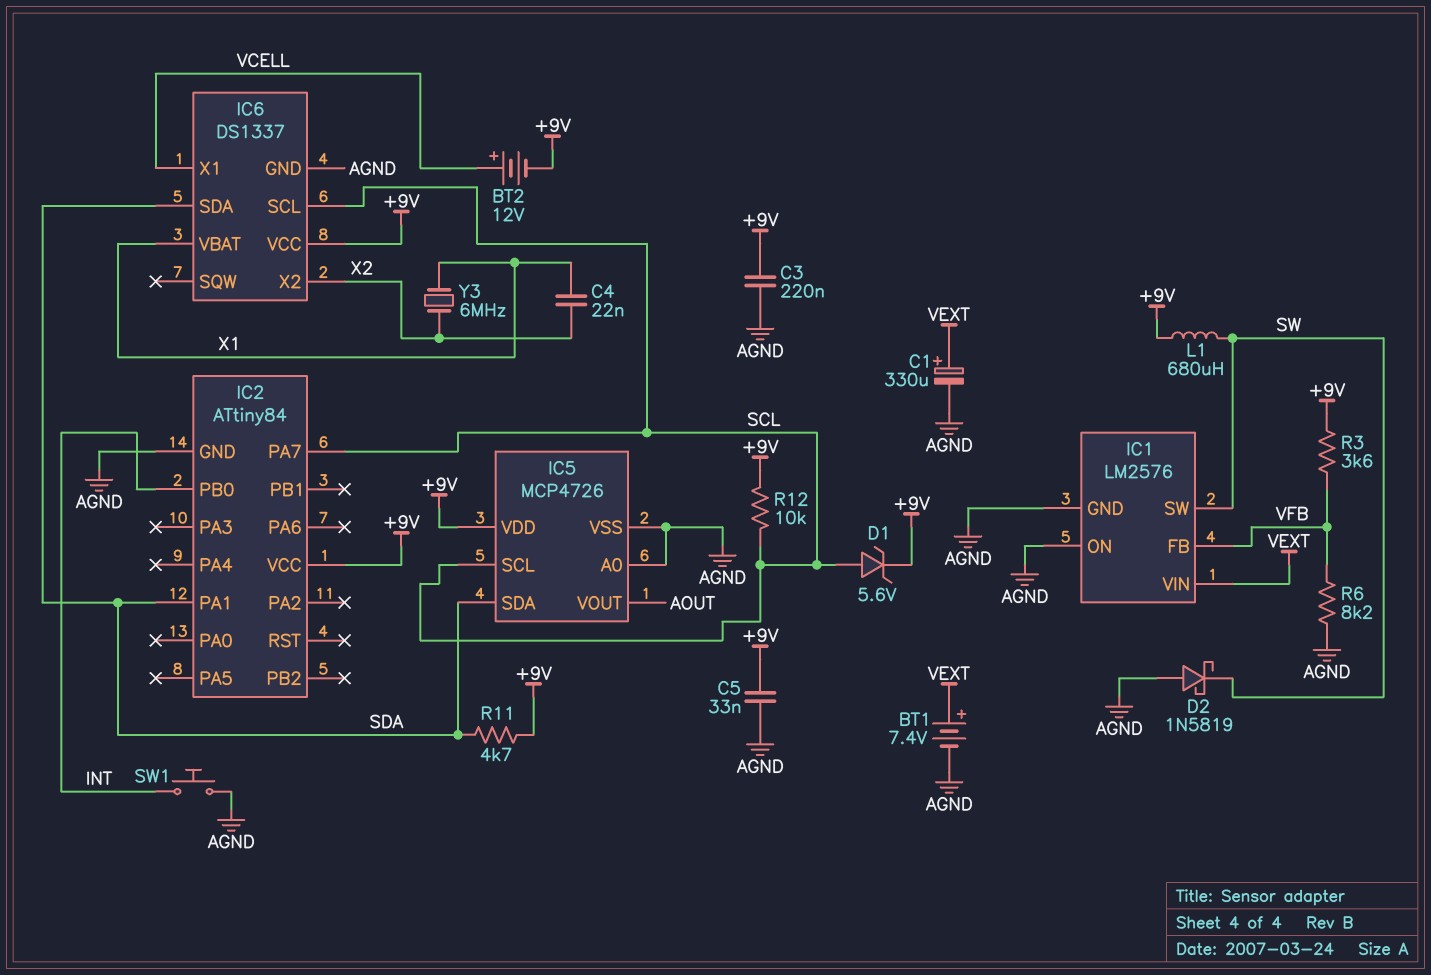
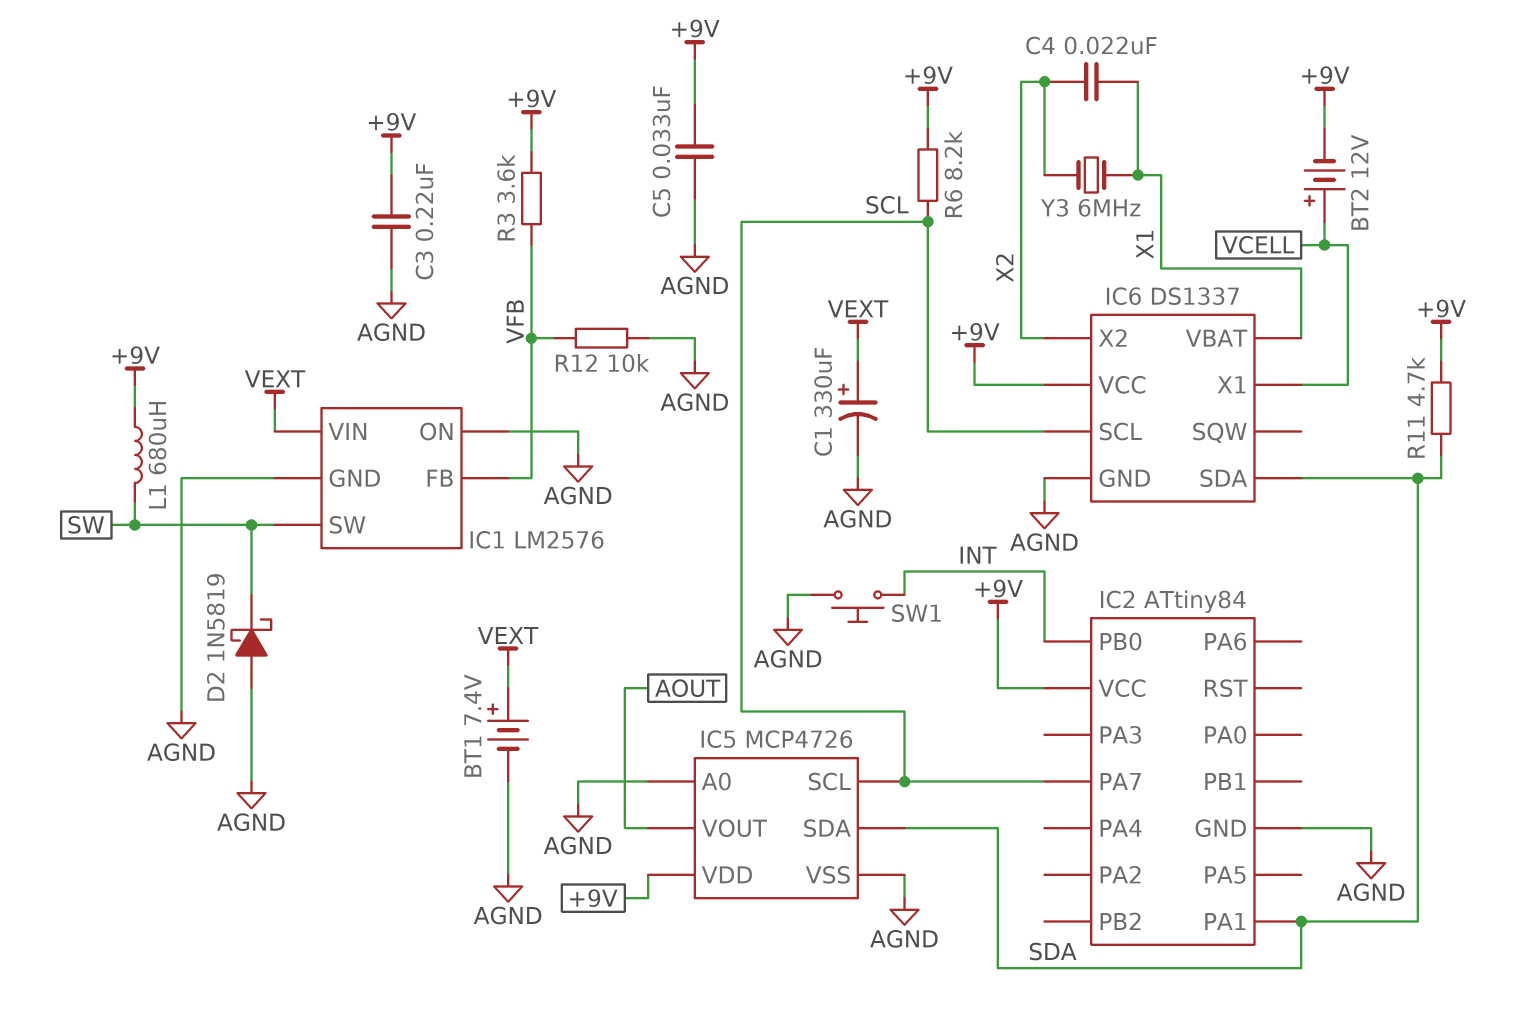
D1: zener 5.6V (A SCL, K +9V) -> none
R6: 8.2k (AGND, VFB) -> 8.2k (+9V, SCL)
R12: 10k (+9V, SCL) -> 10k (AGND, VFB)

